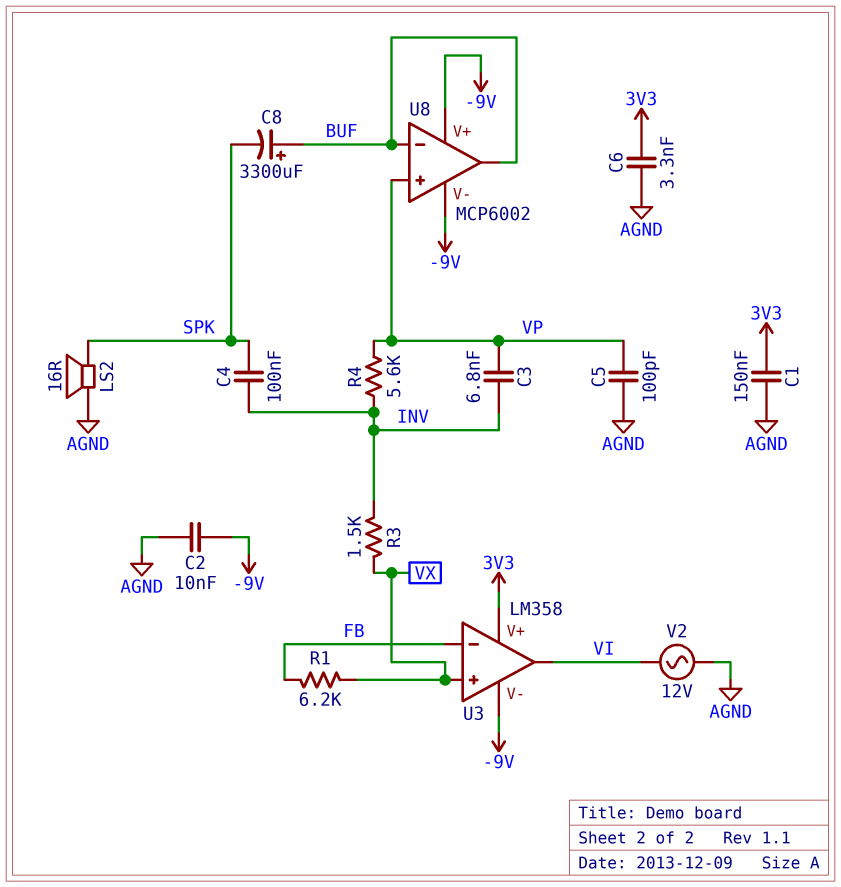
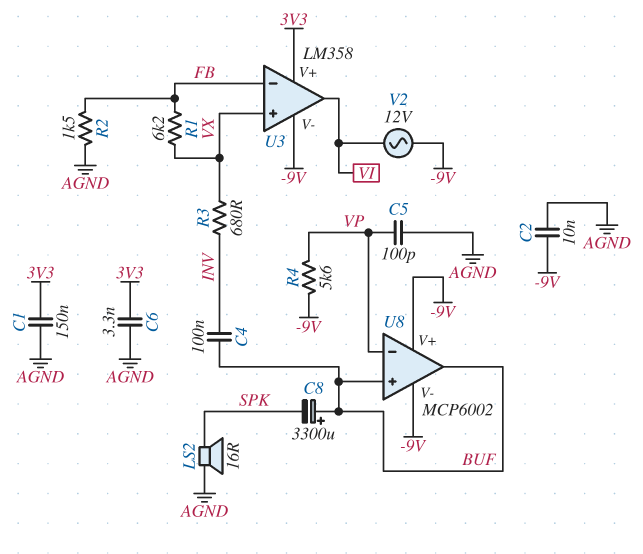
C3: 6.8nF (INV, VP) -> none
C4: 100nF (INV, SPK) -> 100nF (BUF, INV)
R2: none -> 1.5k (AGND, FB)
R3: 1.5k (INV, VX) -> 680 (INV, VX)
R4: 5.6k (INV, VP) -> 5.6k (-9V, VP)
U8 pin in+: VP -> BUF
U8 pin in-: BUF -> VP
V2: AC 12V (AGND, VI) -> AC 12V (-9V, VI)

